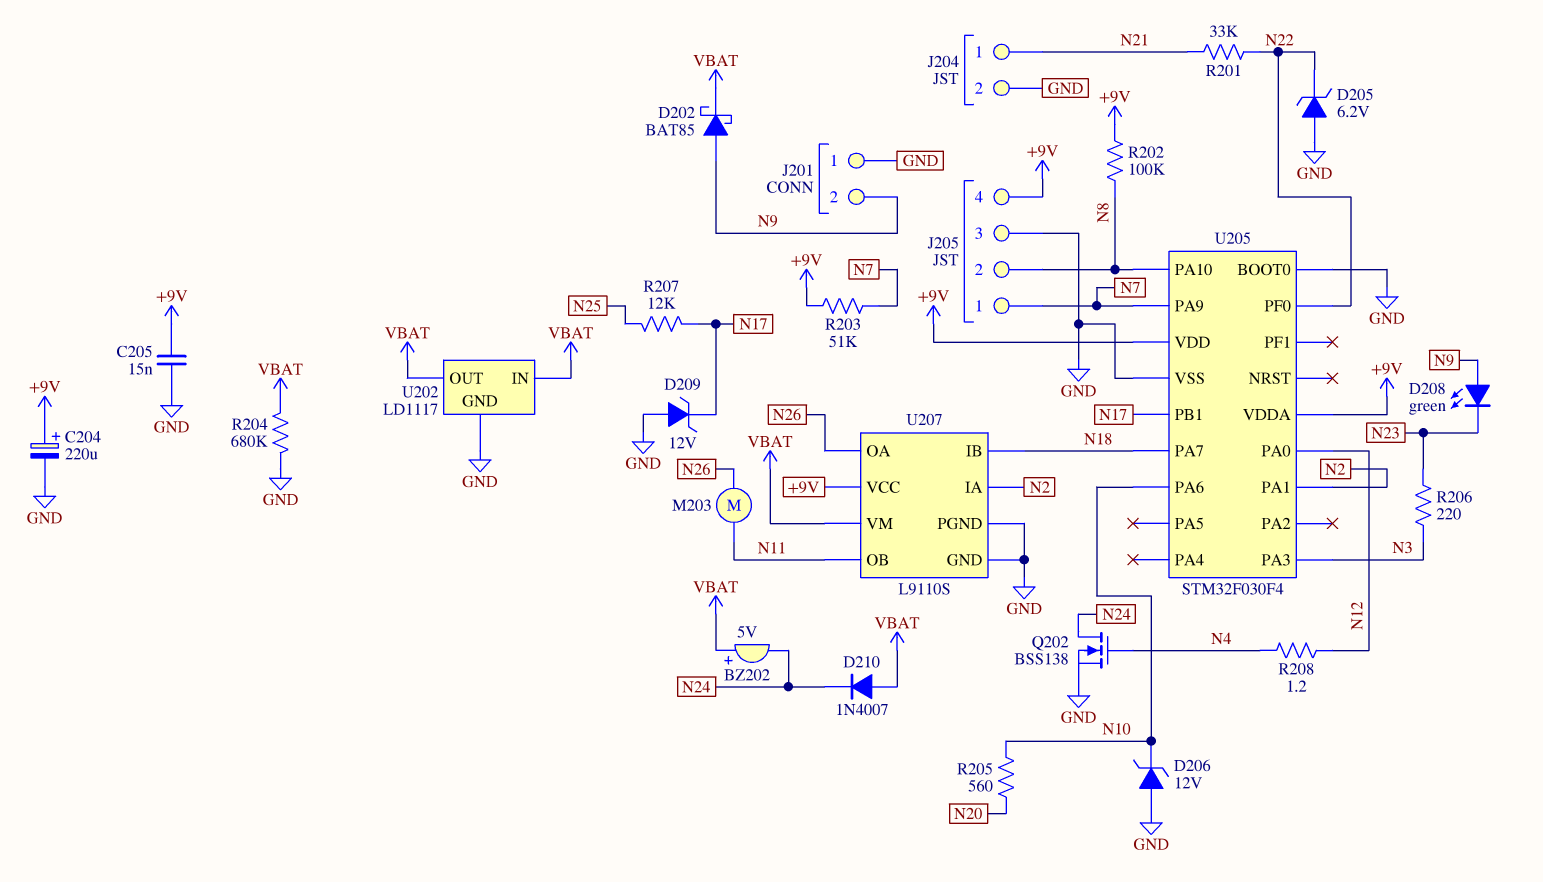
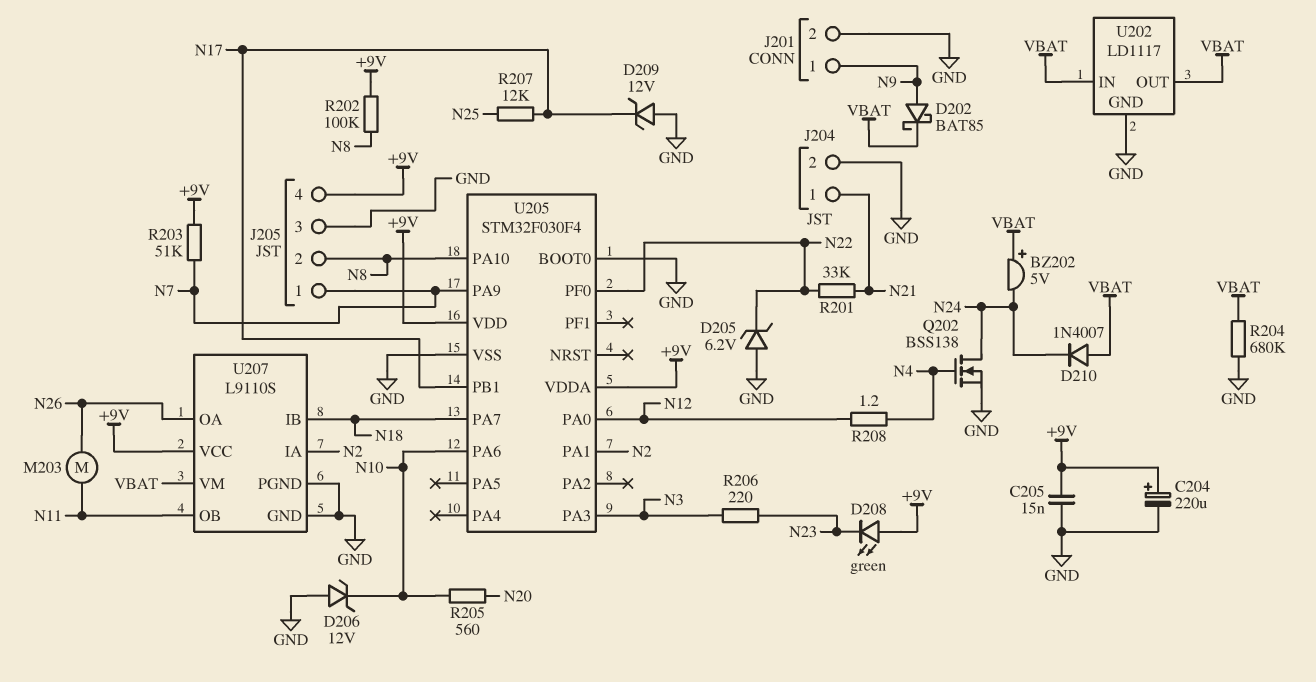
D208: LED green (A N9, K N23) -> LED green (A +9V, K N23)
J201 pin 1: GND -> N9
J201 pin 2: N9 -> GND

